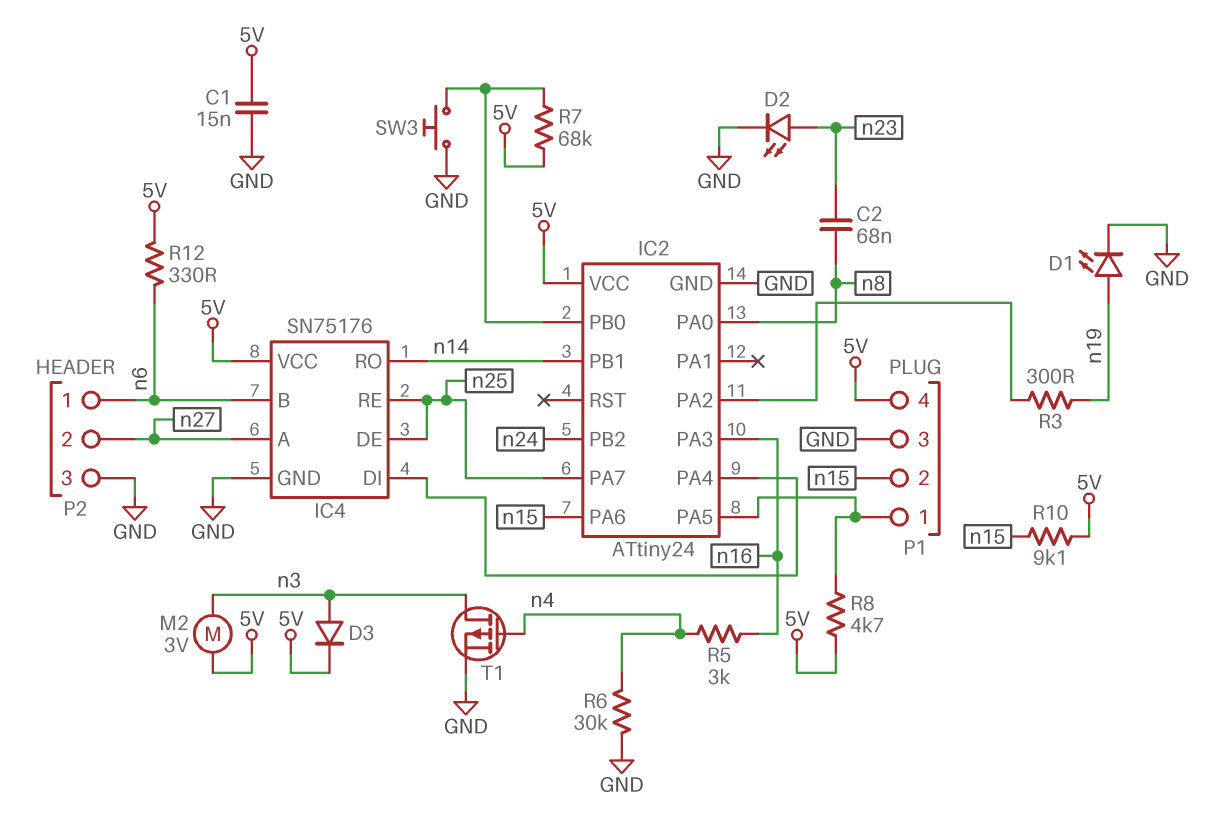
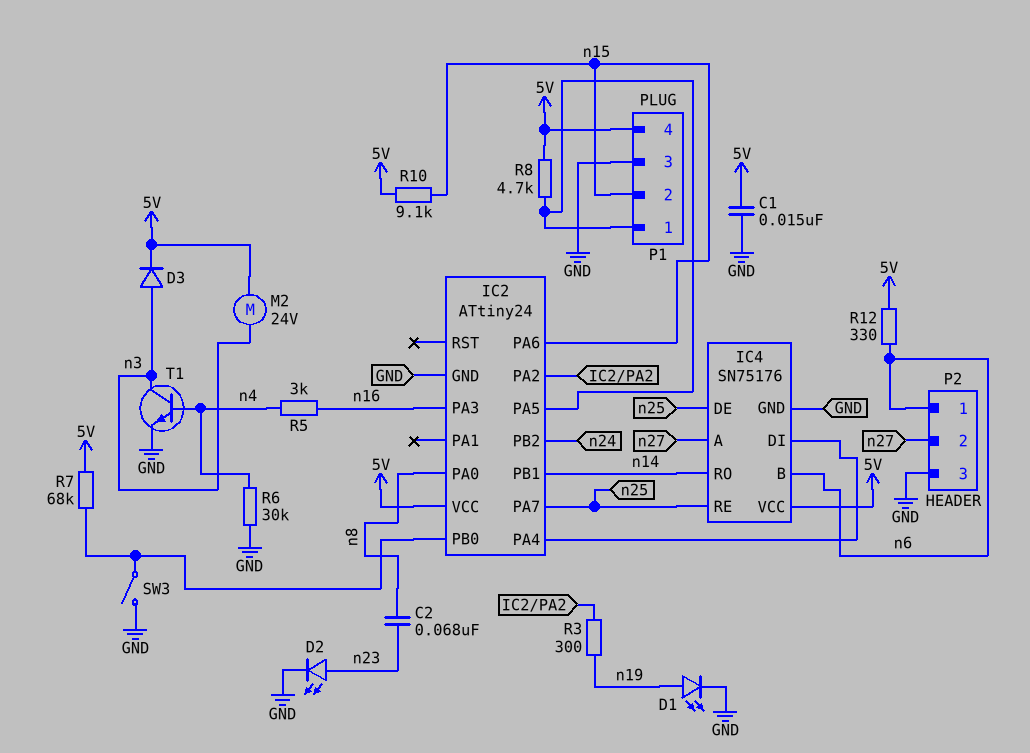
M2: motor 3V (5V, n3) -> motor 24V (5V, n3)
SW3: button (GND, IC2/PB0) -> switch (GND, IC2/PB0)
T1: PMOS (G n4, D n3, S GND) -> NPN (B n4, C n3, E GND)

